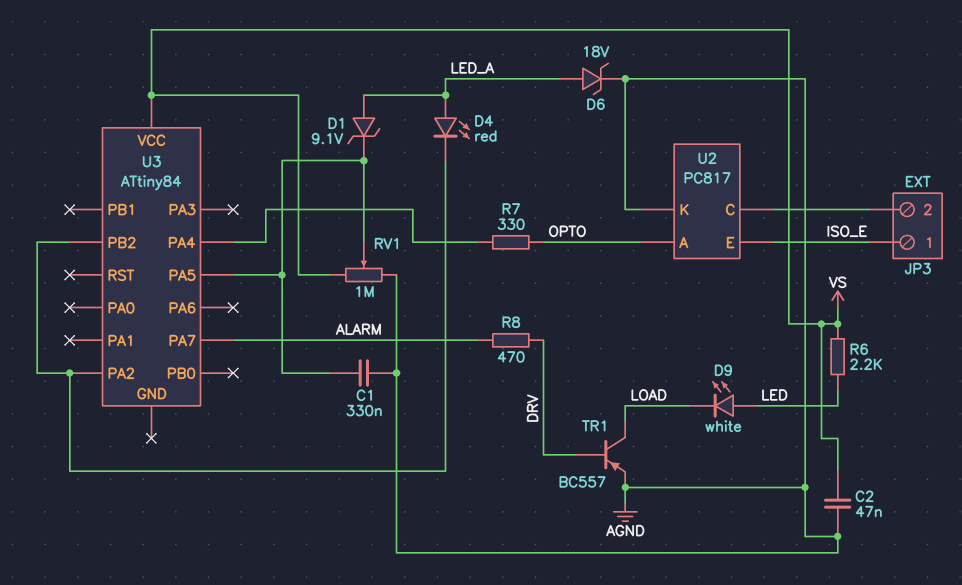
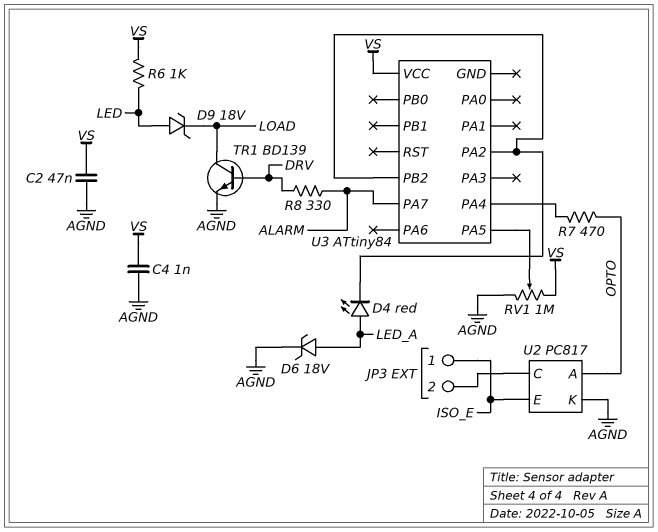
C1: 330nF (AGND, U3/PA5) -> none
C4: none -> 1nF (AGND, VS)
D1: zener 9.1V (A LED_A, K U3/PA5) -> none
D9: LED white (A LED, K LOAD) -> zener 18V (A LED, K LOAD)
R6: 2.2k (LED, VS) -> 1k (LED, VS)
R7: 330 (OPTO, U3/PA4) -> 470 (OPTO, U3/PA4)
R8: 470 (ALARM, DRV) -> 330 (ALARM, DRV)
TR1: PNP BC557 (B DRV, C LOAD, E AGND) -> NPN BD139 (B DRV, C LOAD, E AGND)

